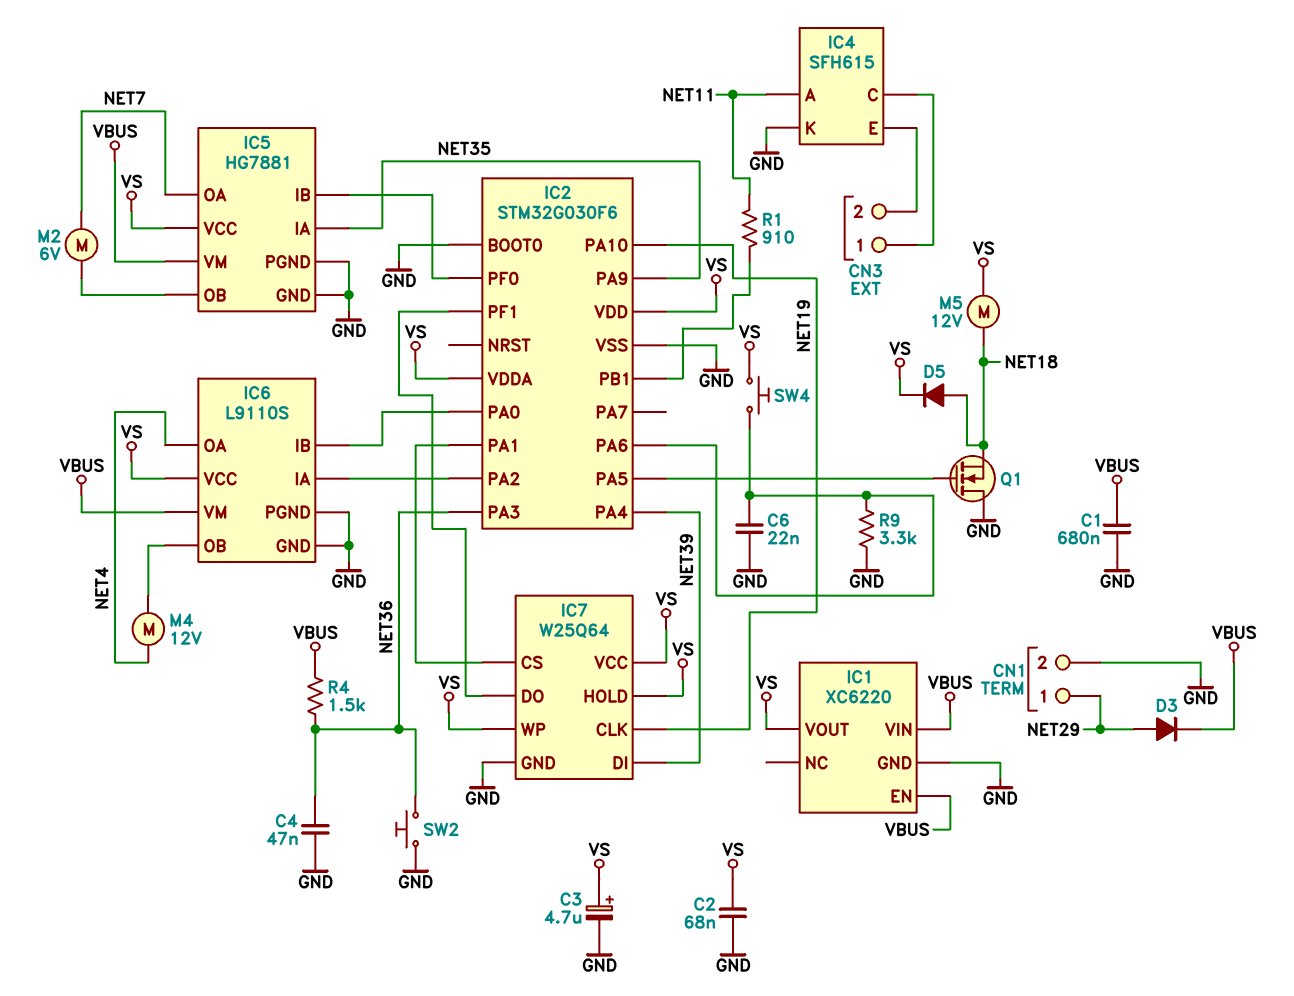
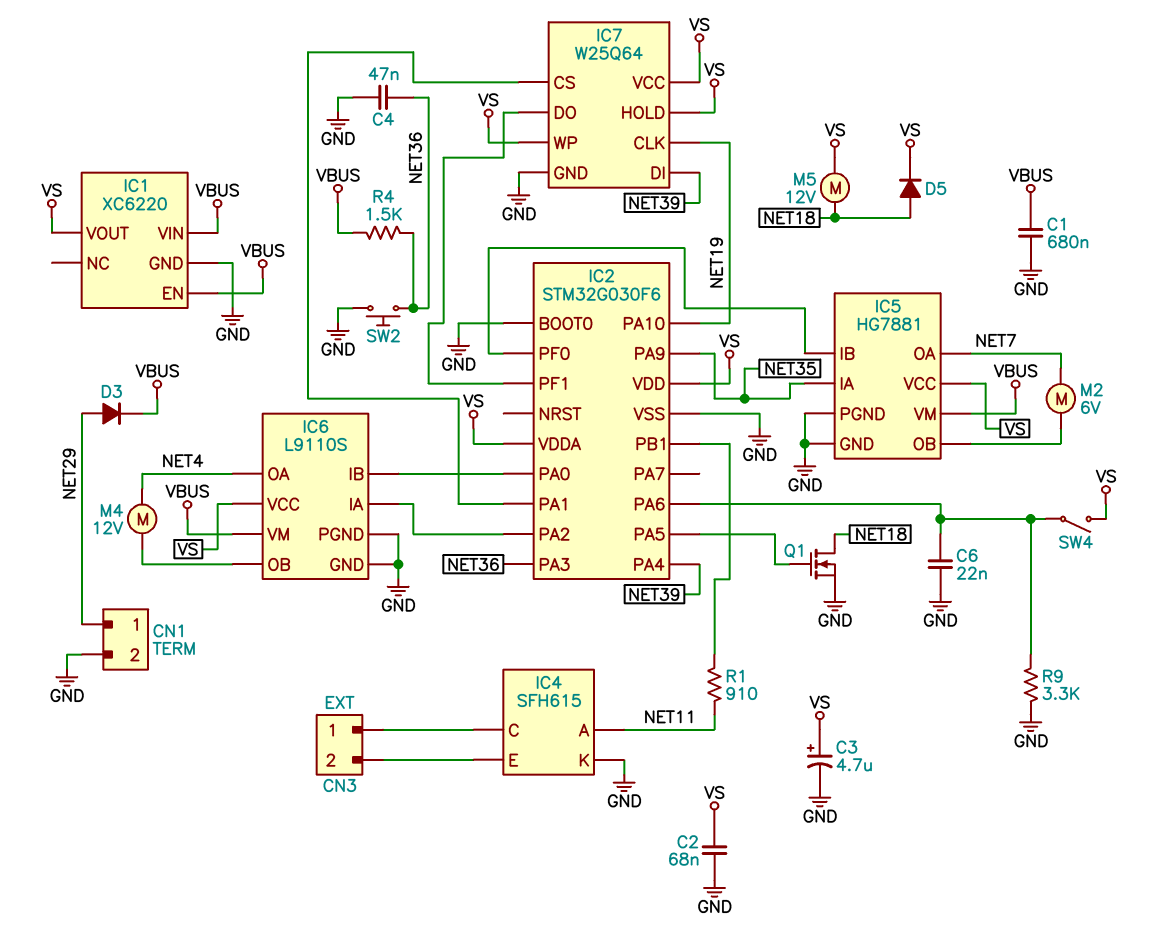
Q1: NMOS (G IC2/PA5, D GND, S NET18) -> NMOS (G IC2/PA5, D NET18, S GND)
SW4: button (IC2/PA6, VS) -> switch (IC2/PA6, VS)

